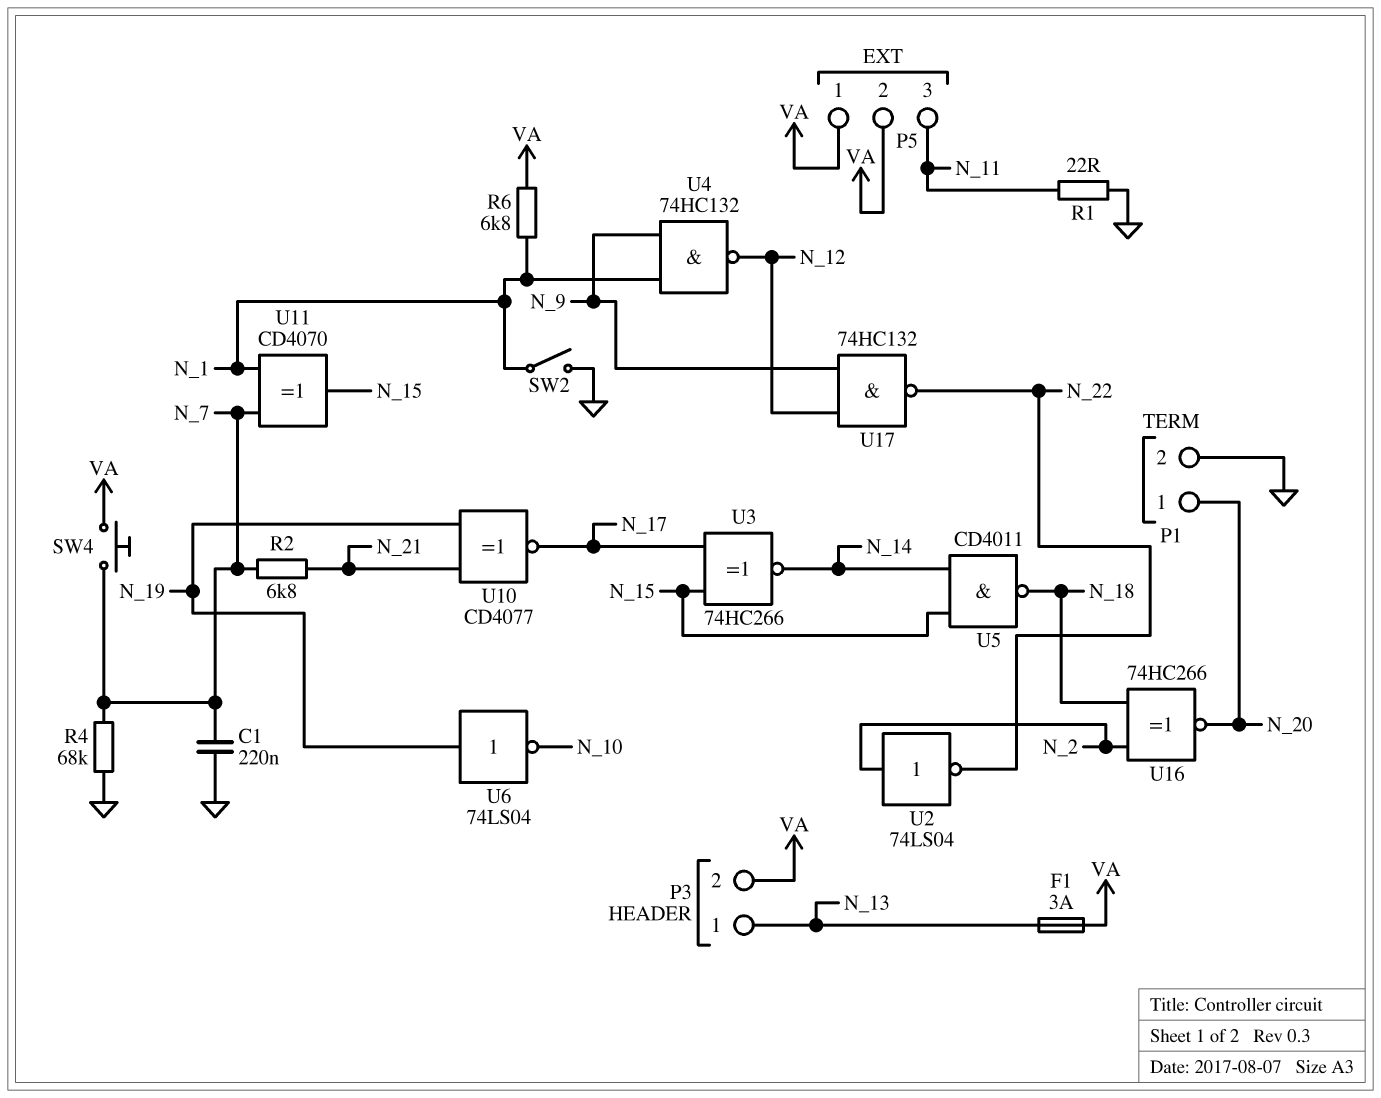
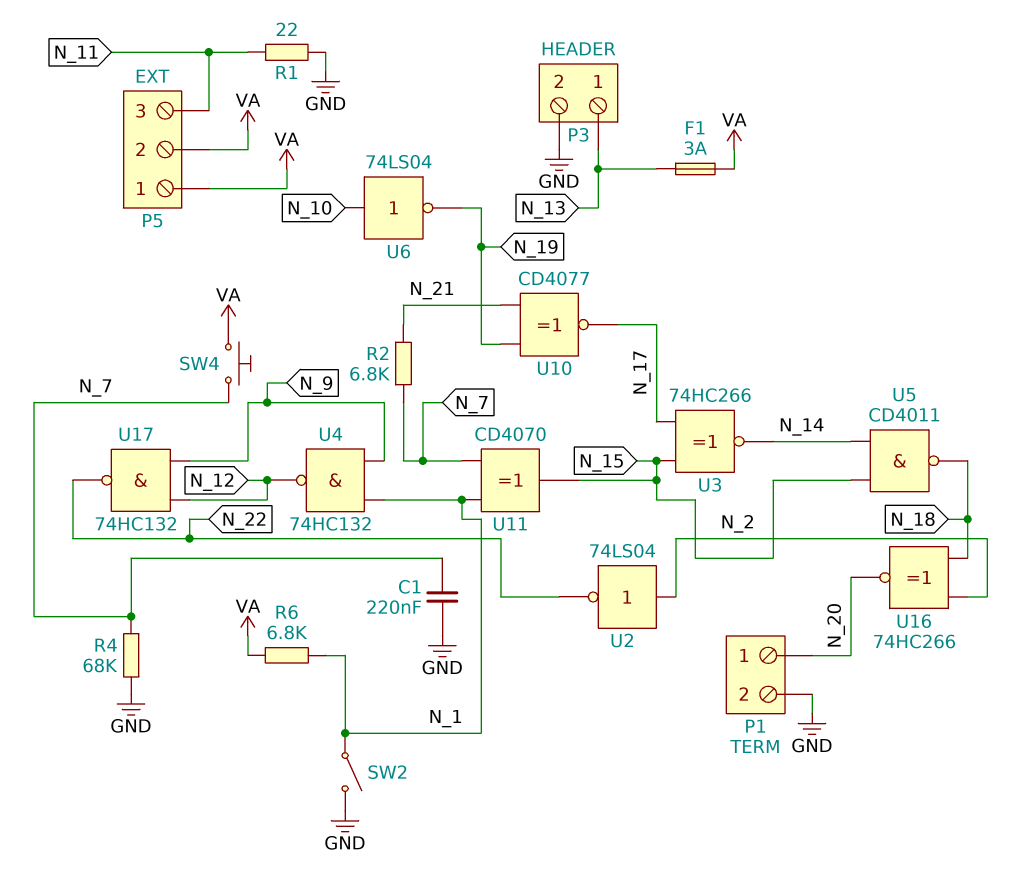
P3 pin 2: VA -> GND
U6: NOT 74LS04 (in N_19, out N_10) -> NOT 74LS04 (in N_10, out N_19)

